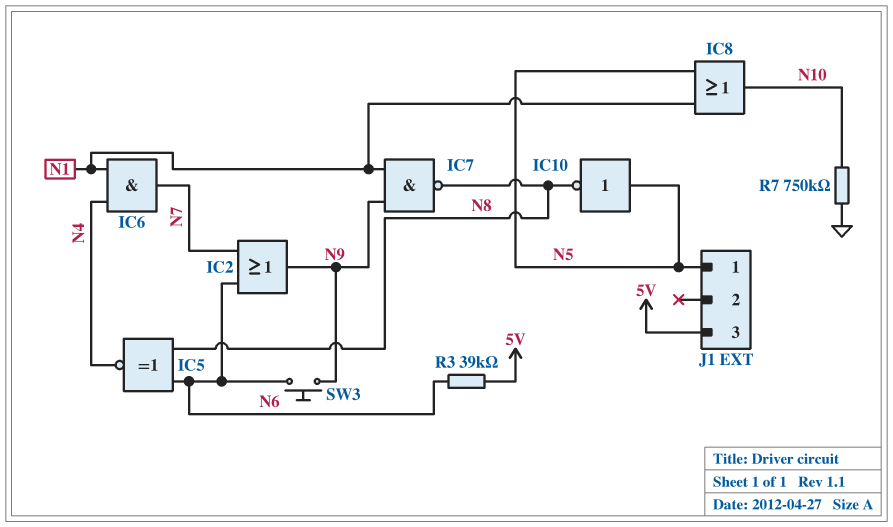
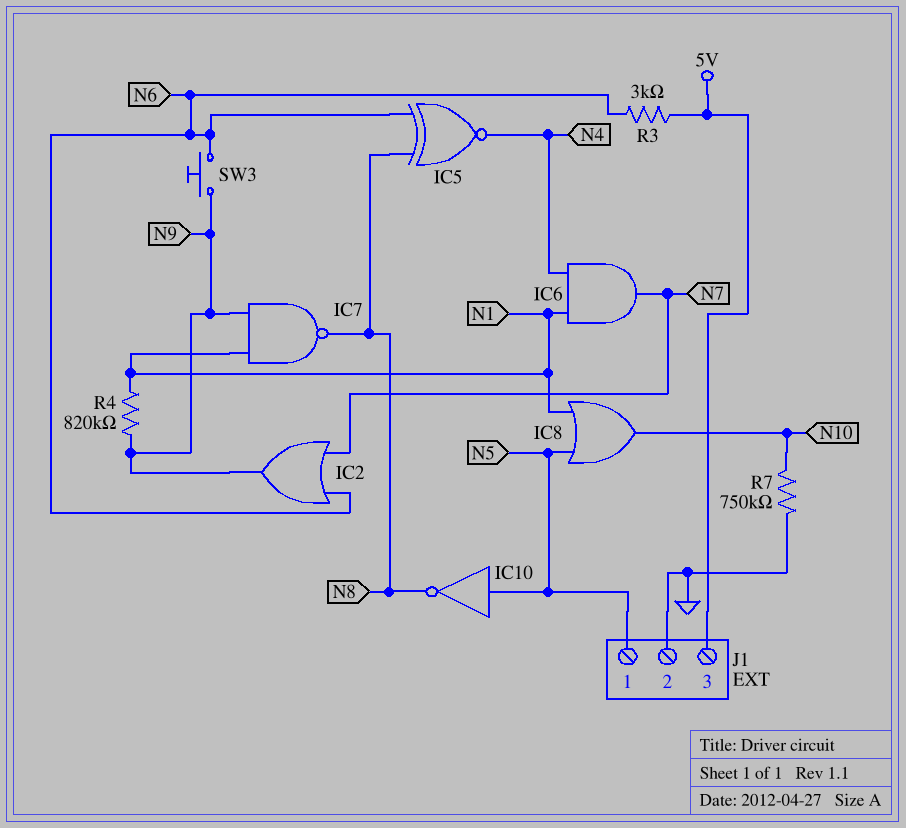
J1 pin 2: none -> GND
R3: 39k (5V, N6) -> 3k (5V, N6)
R4: none -> 820k (N1, N9)

